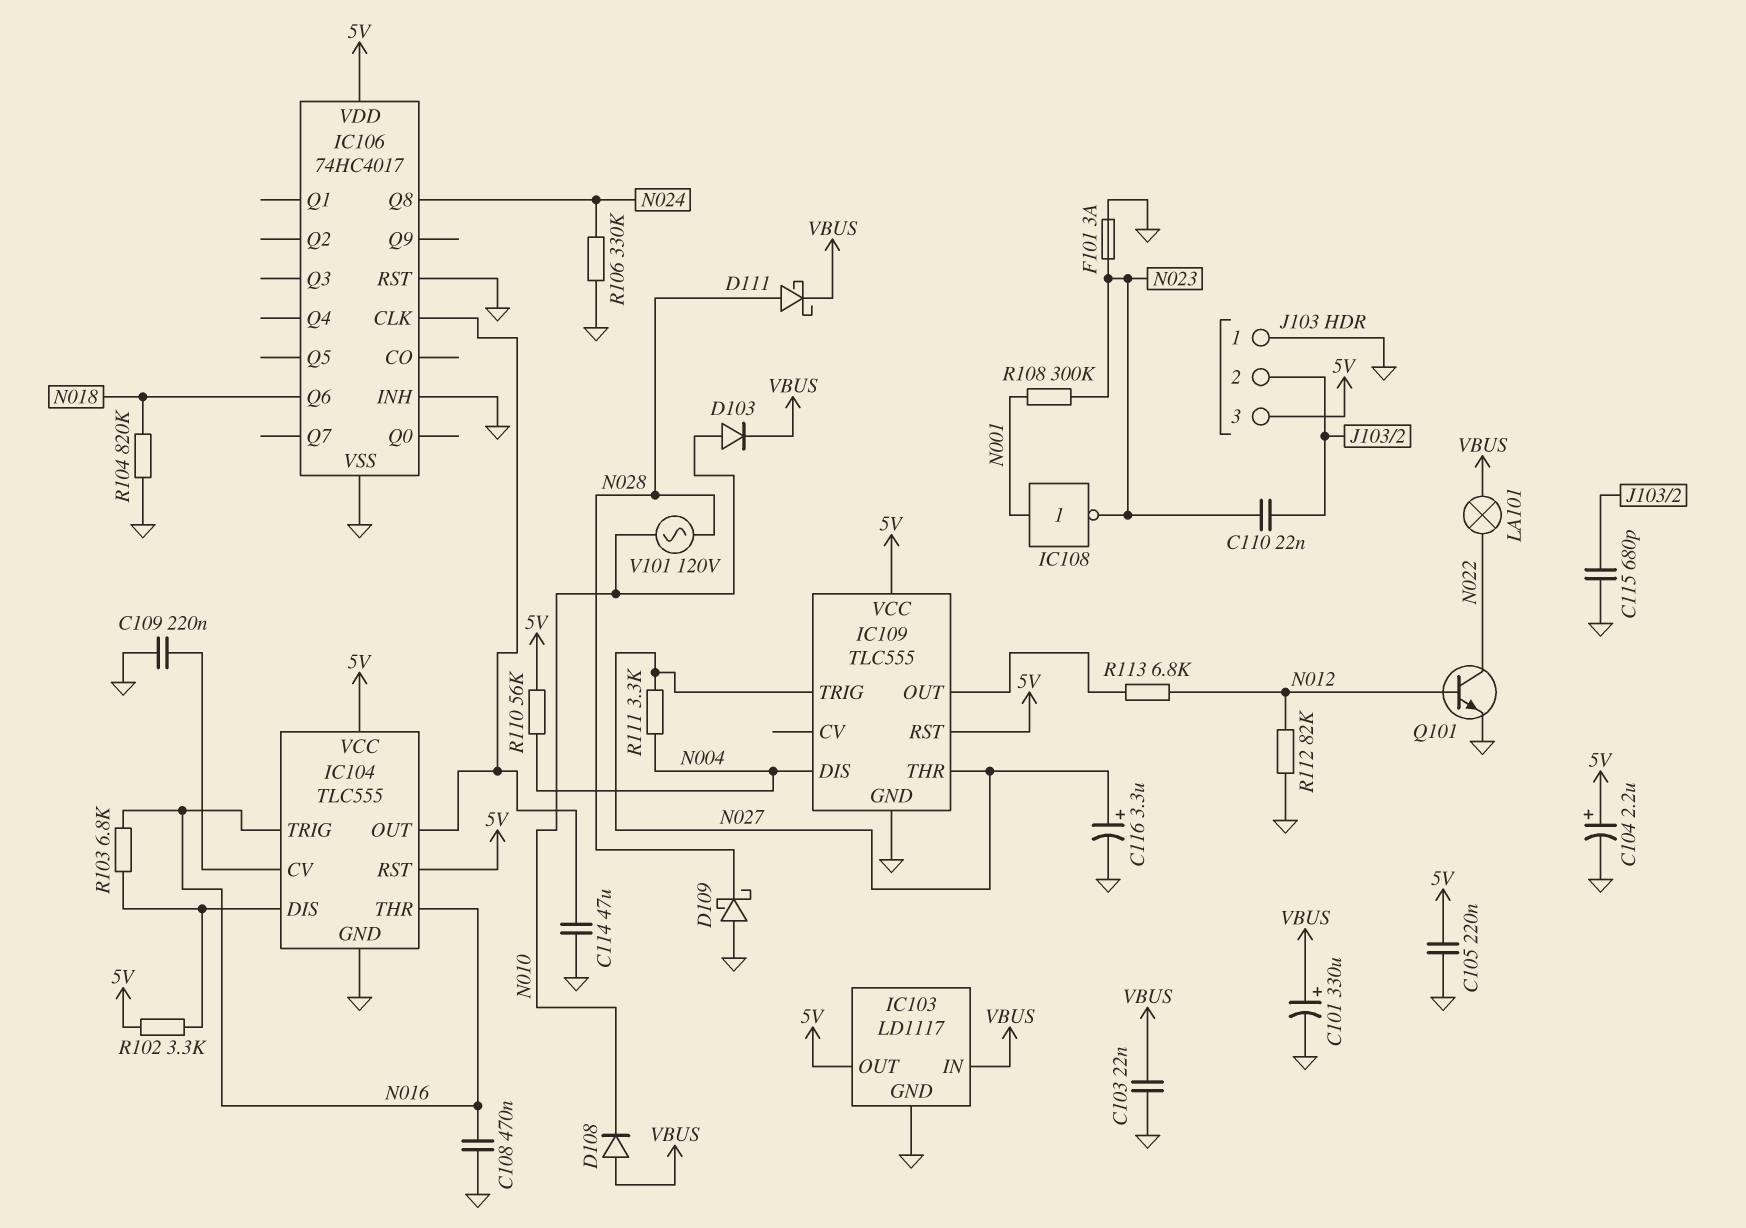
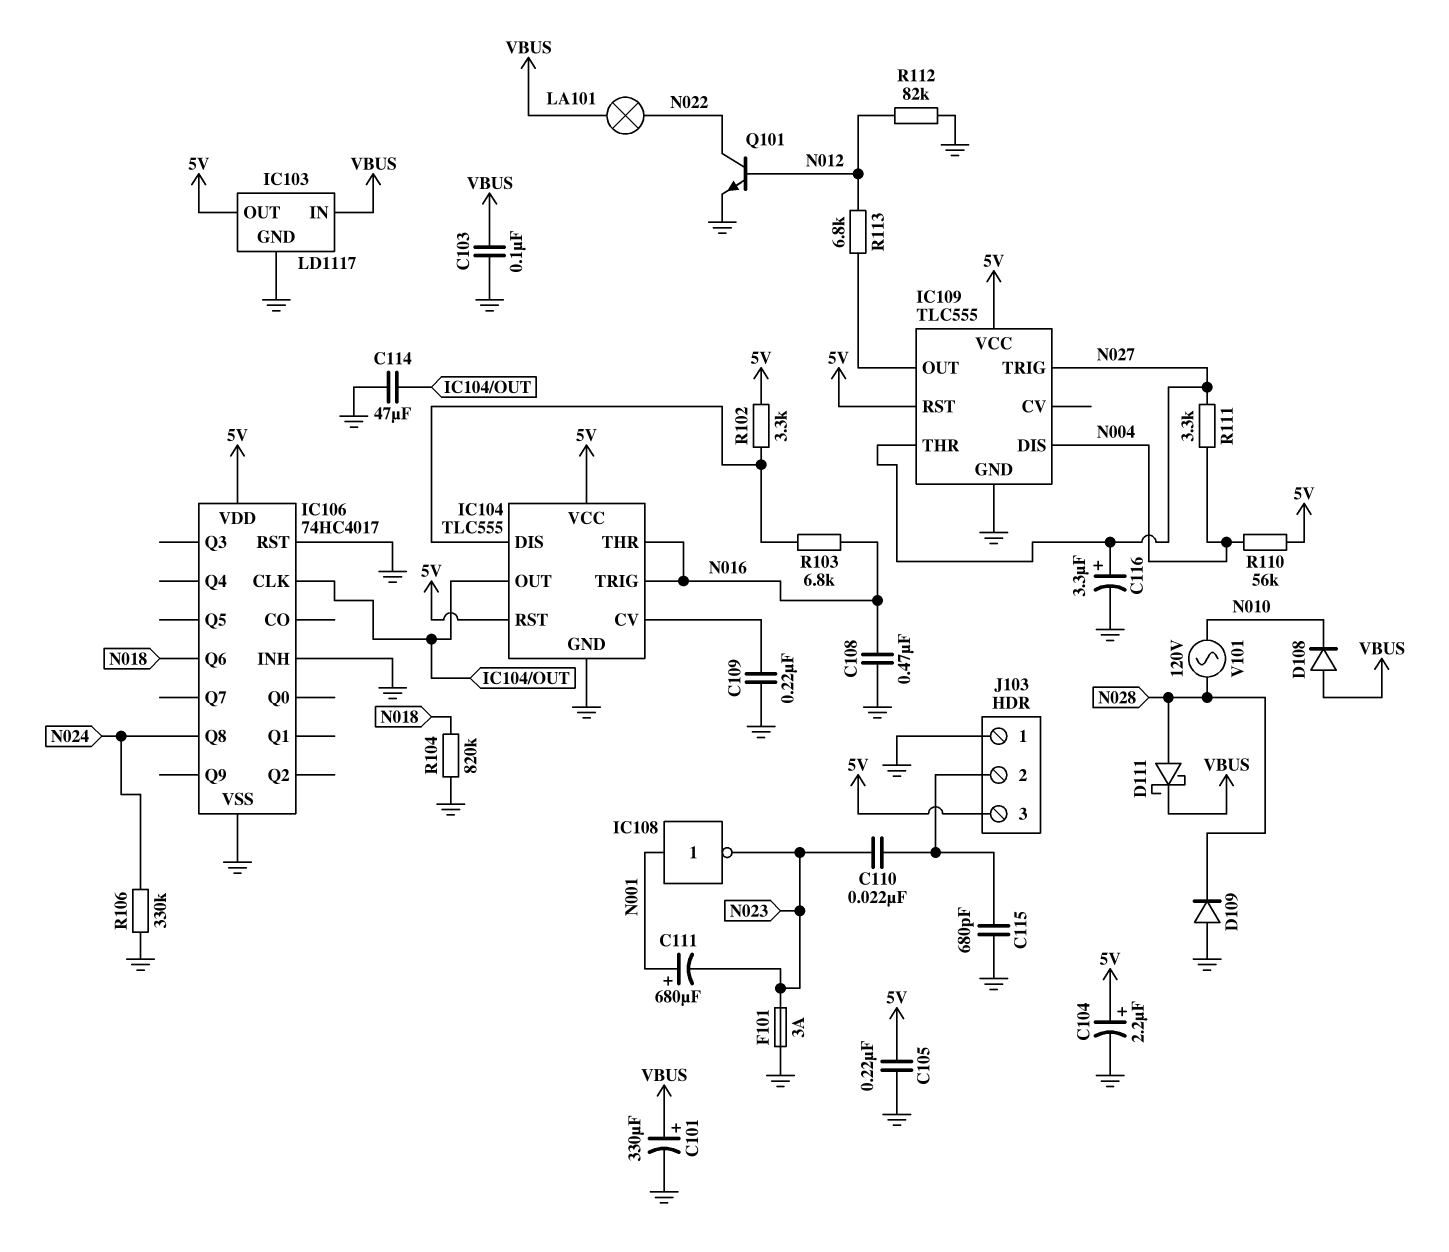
C103: 22nF (GND, VBUS) -> 100nF (GND, VBUS)
C111: none -> 680uF (plus N001, minus N023)
D103: diode (A N010, K VBUS) -> none
D109: schottky (A GND, K N028) -> diode (A GND, K N028)
R108: 300k (N001, N023) -> none

